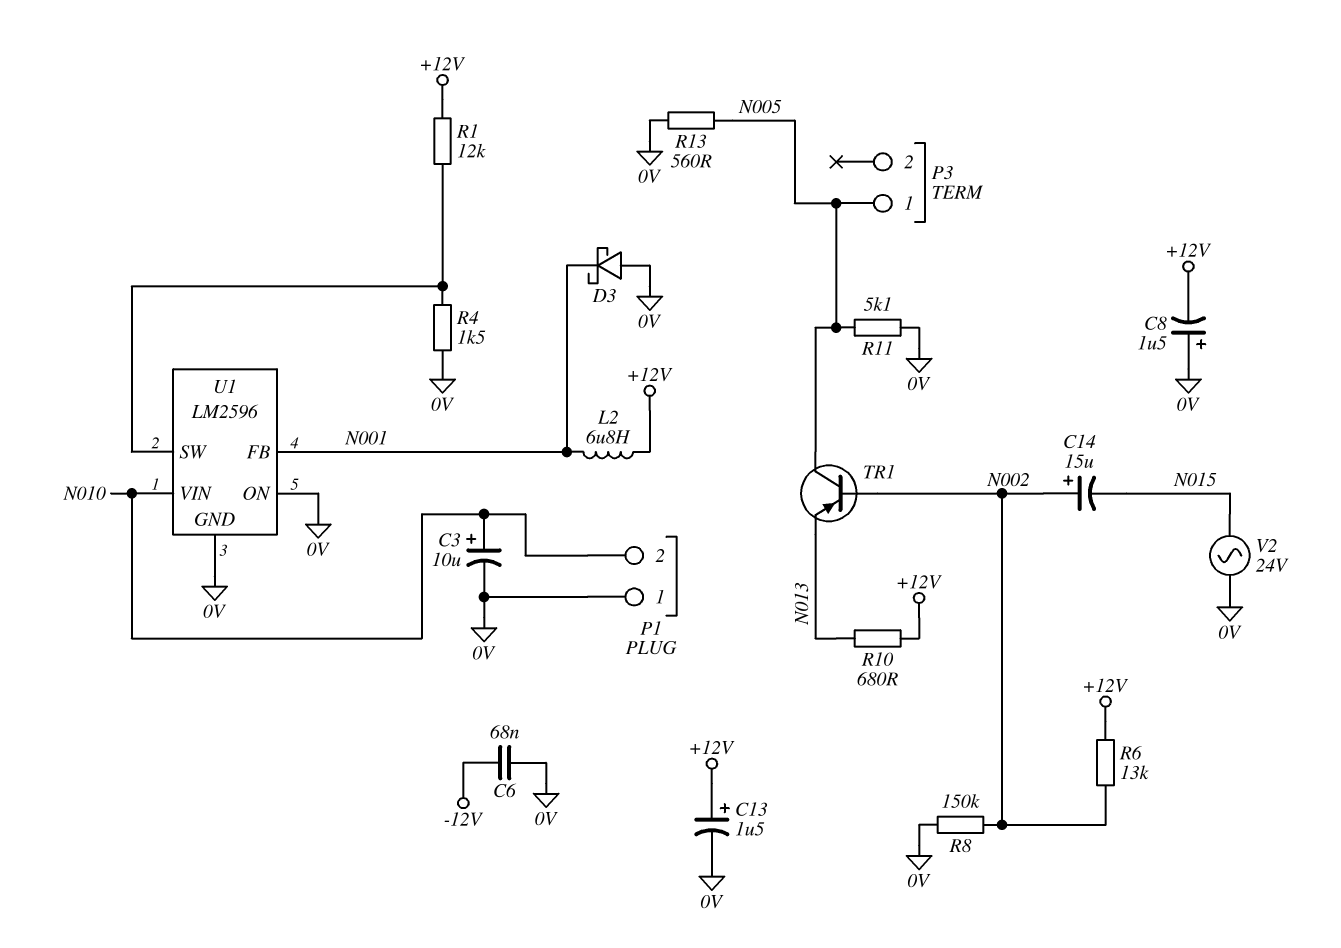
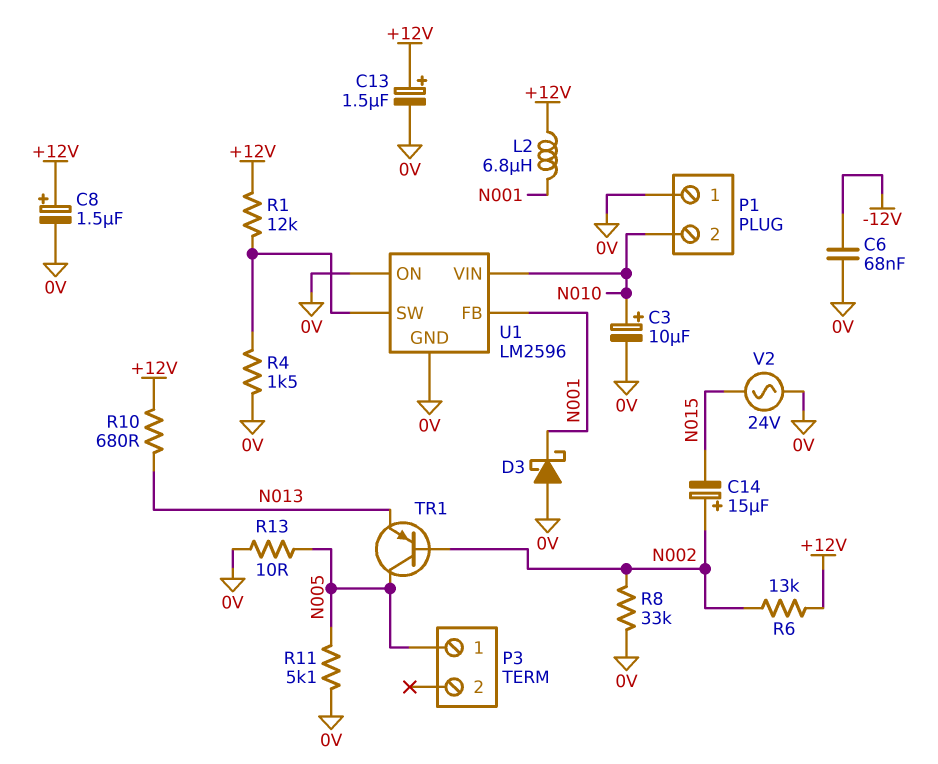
C8: 1.5uF (plus 0V, minus +12V) -> 1.5uF (plus +12V, minus 0V)
R8: 150k (0V, N002) -> 33k (0V, N002)
R13: 560 (0V, N005) -> 10 (0V, N005)

